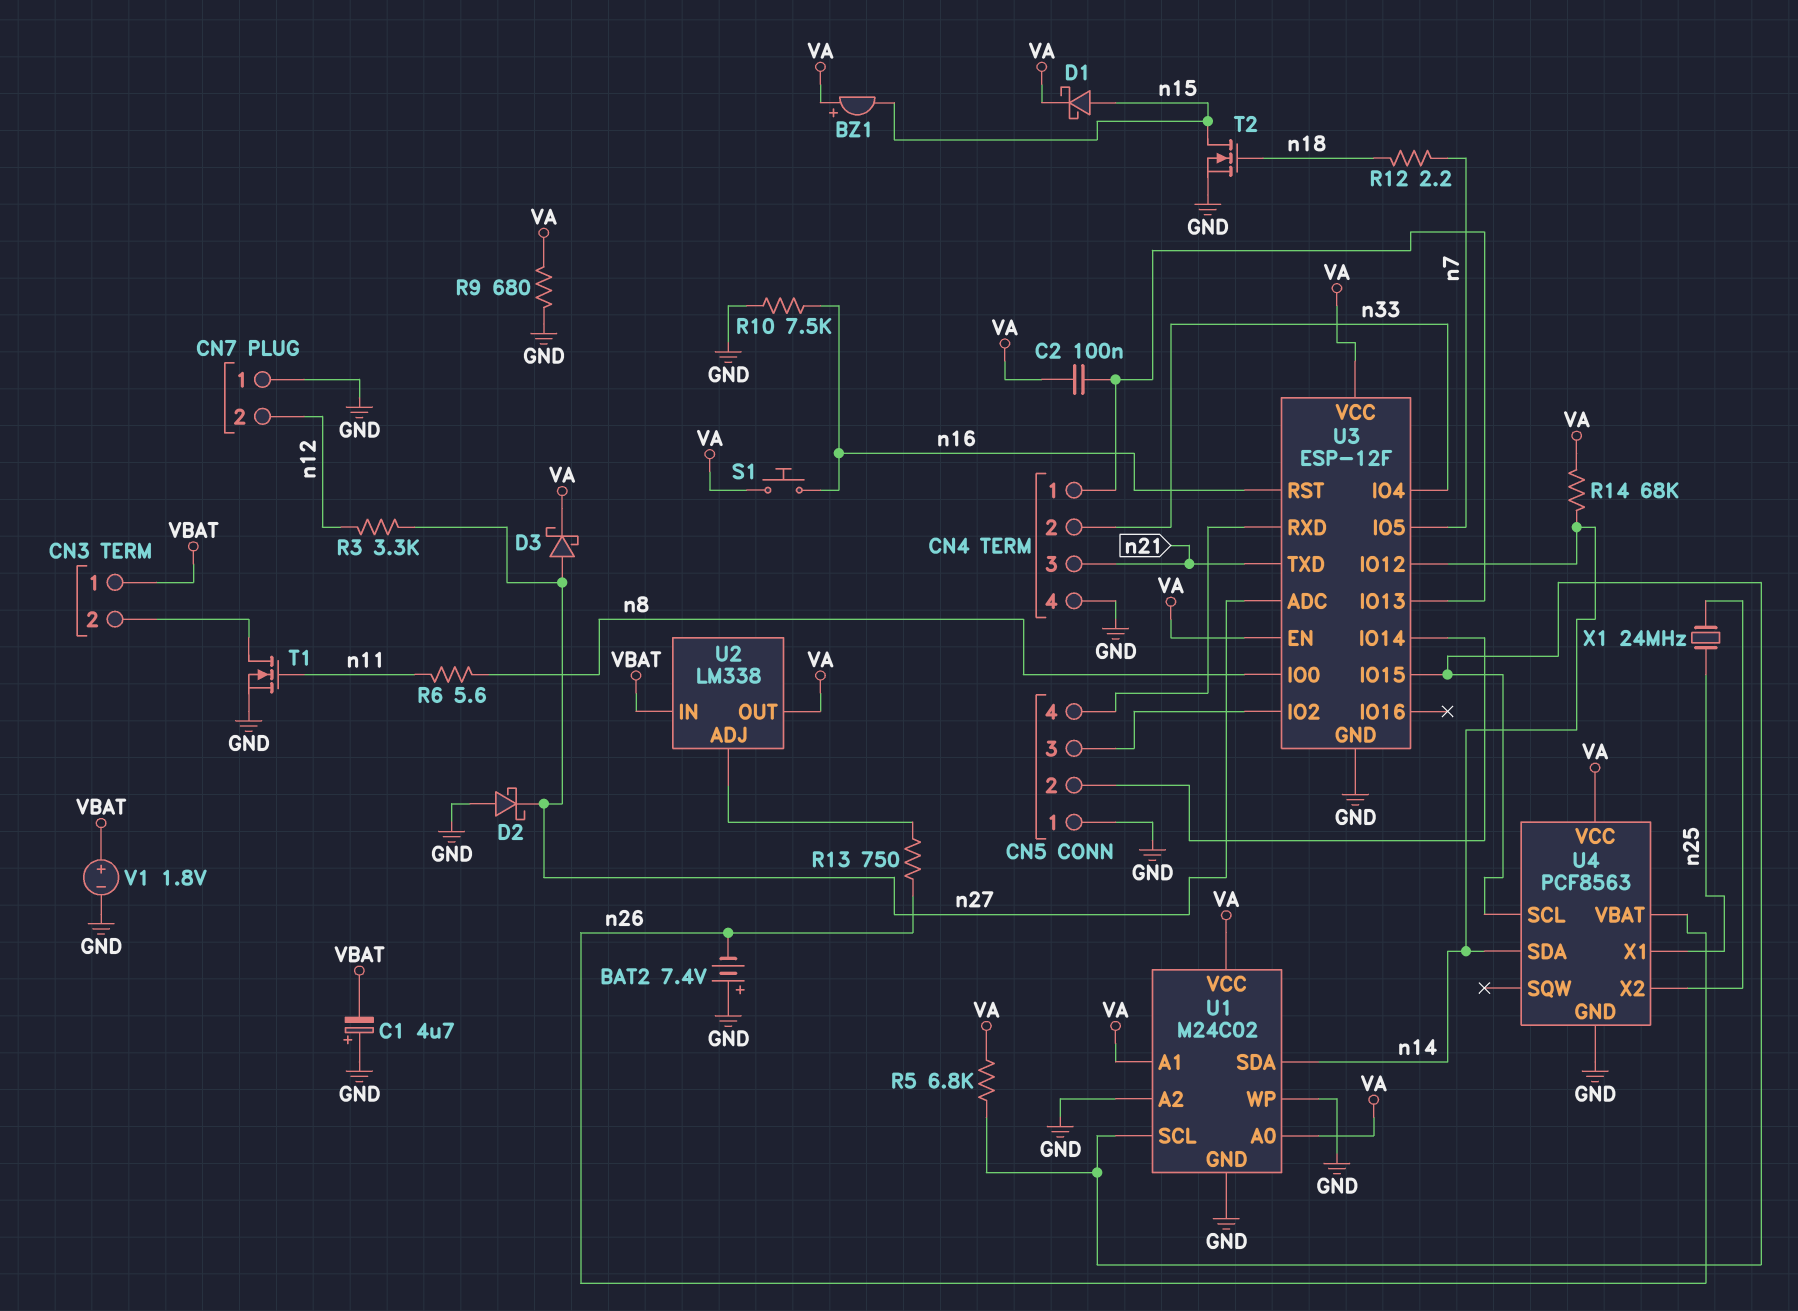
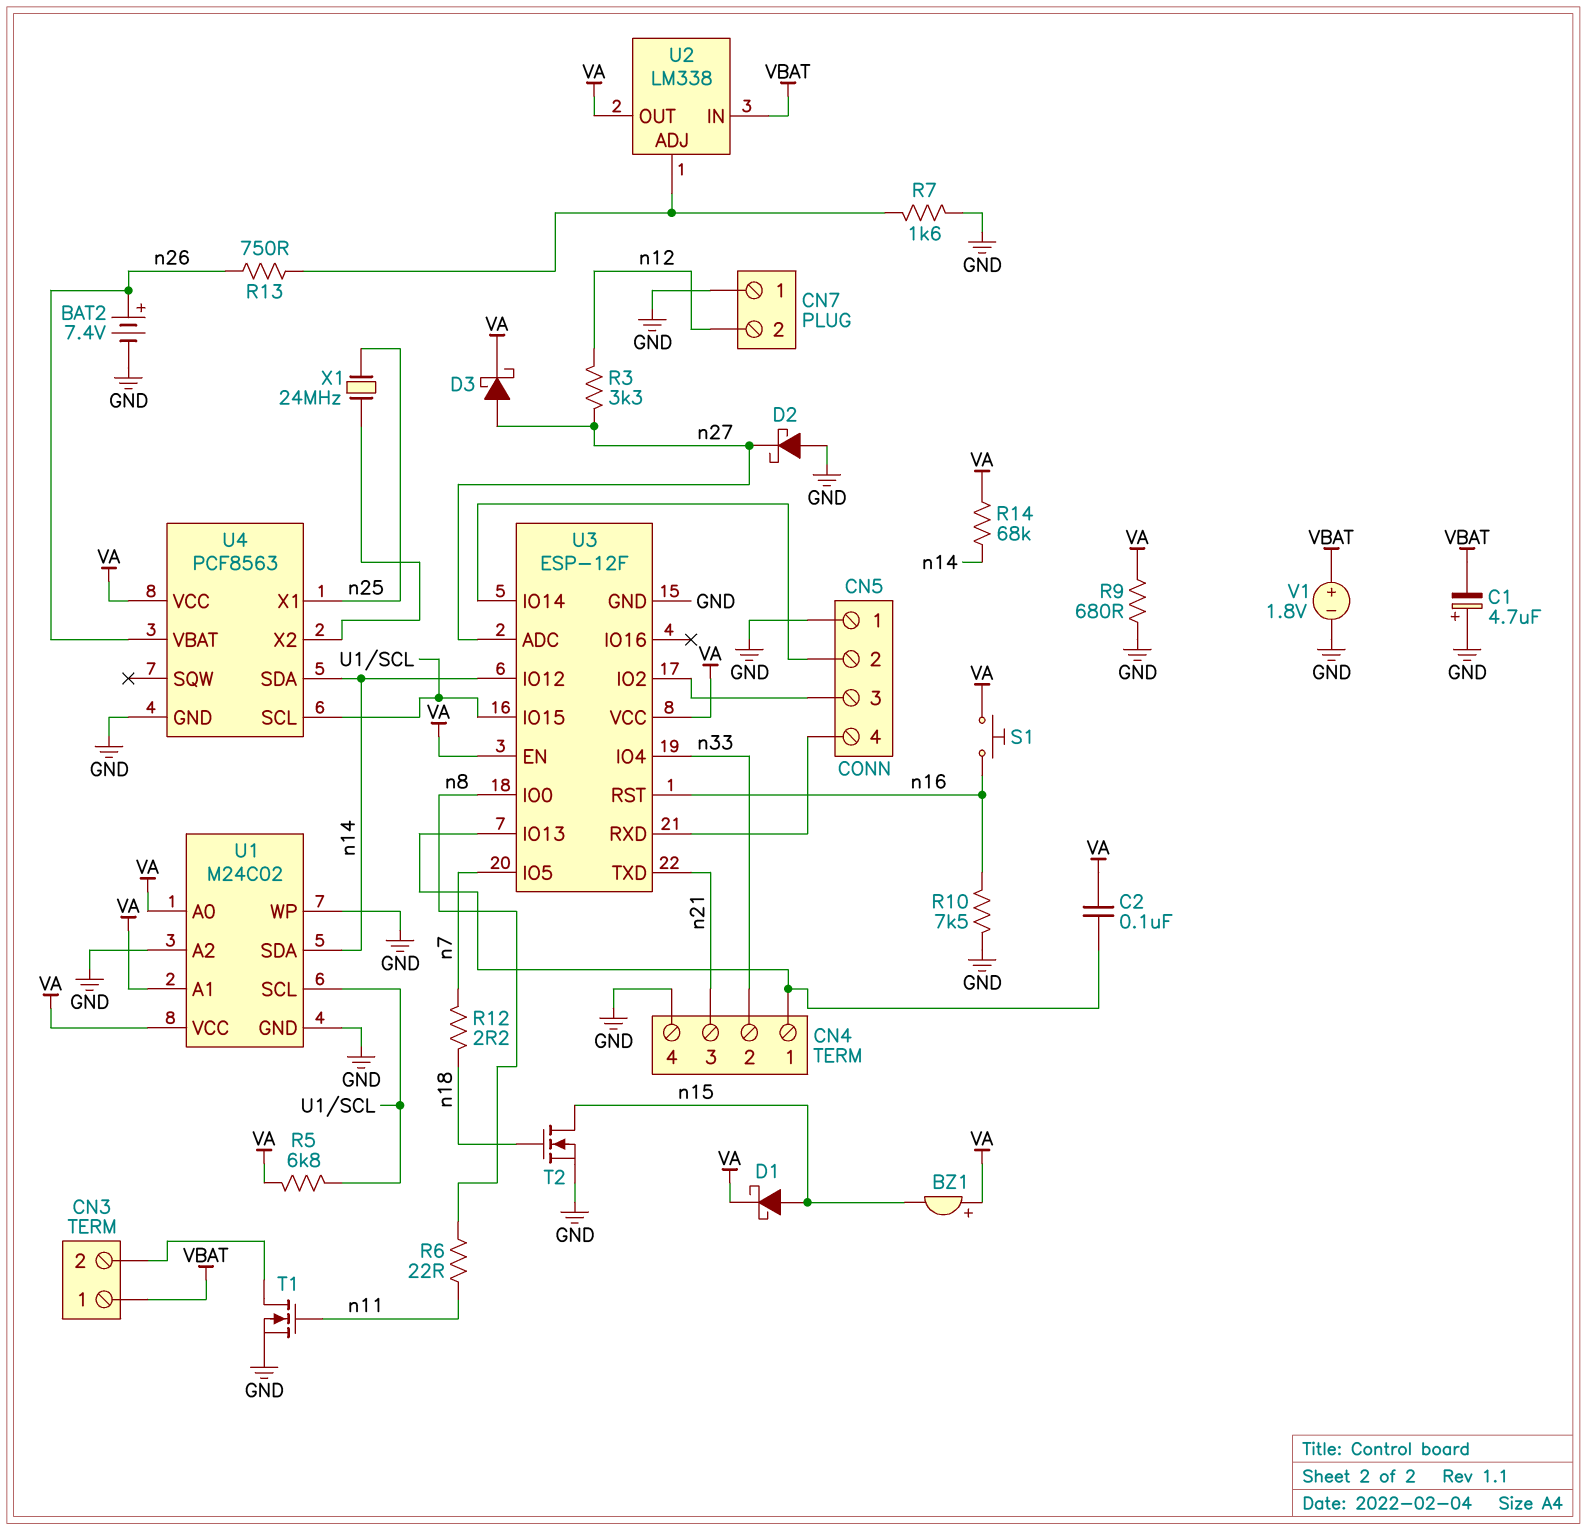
BAT2: 7.4V (plus GND, minus n26) -> 7.4V (plus n26, minus GND)
R6: 5.6 (n8, n11) -> 22 (n8, n11)
R7: none -> 1.6k (GND, U2/ADJ)

